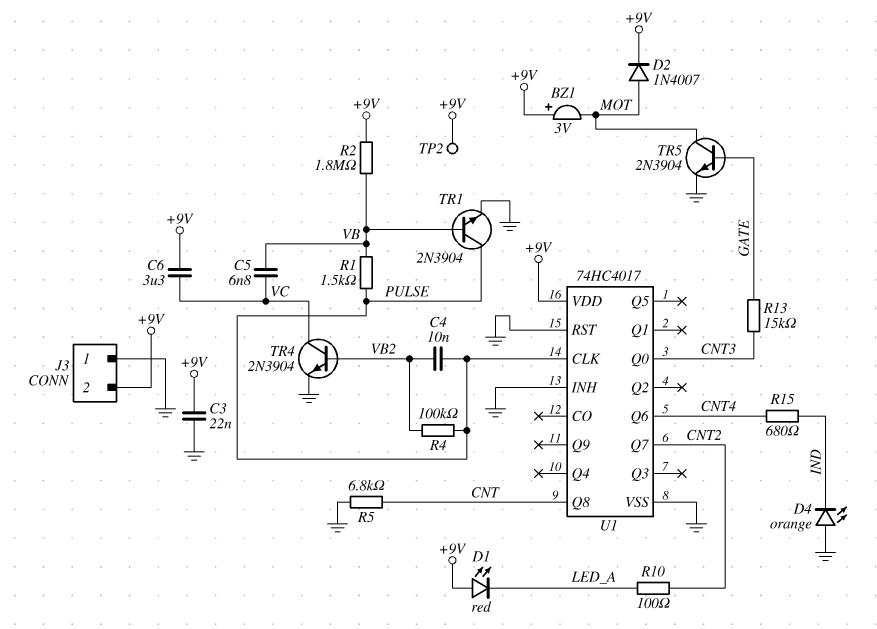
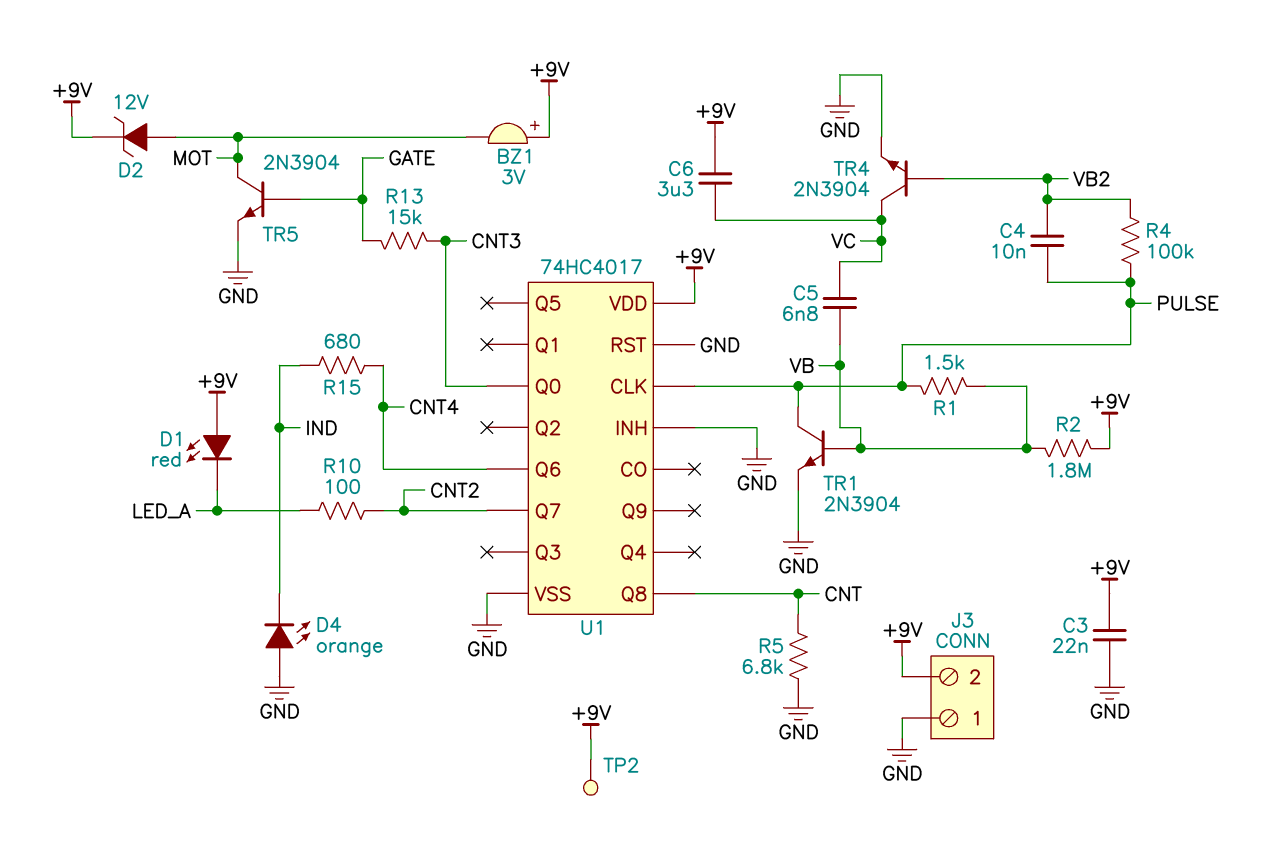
D2: diode 1N4007 (A MOT, K +9V) -> zener 12V (A MOT, K +9V)

